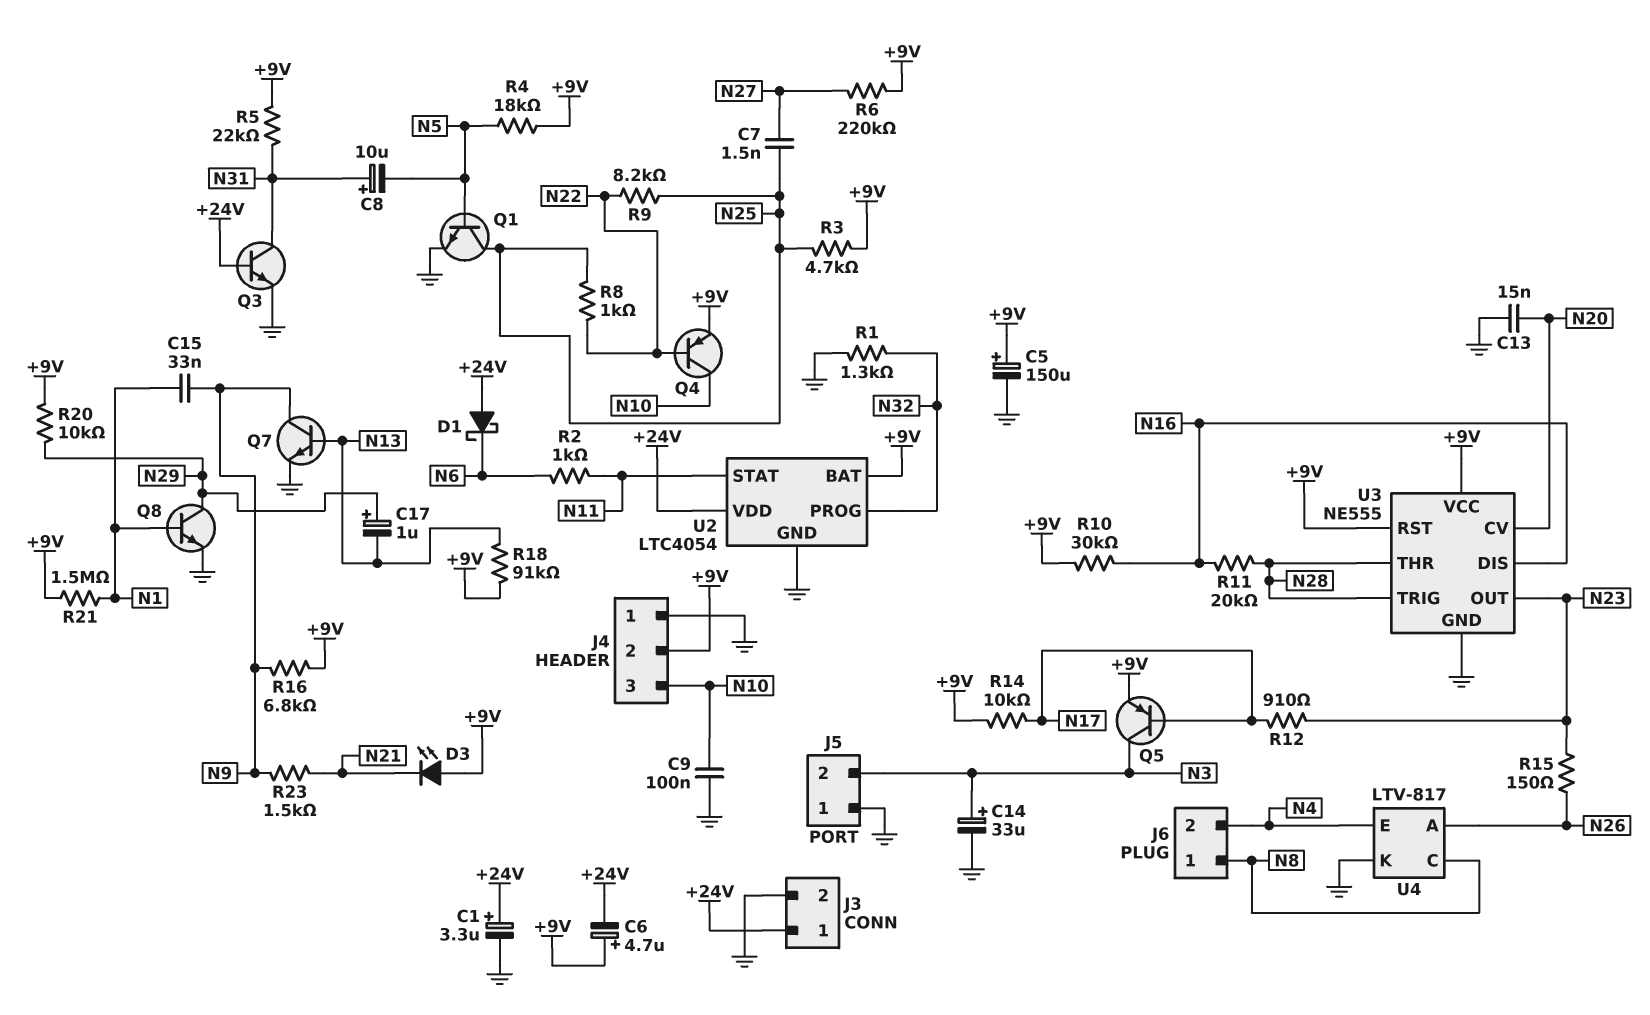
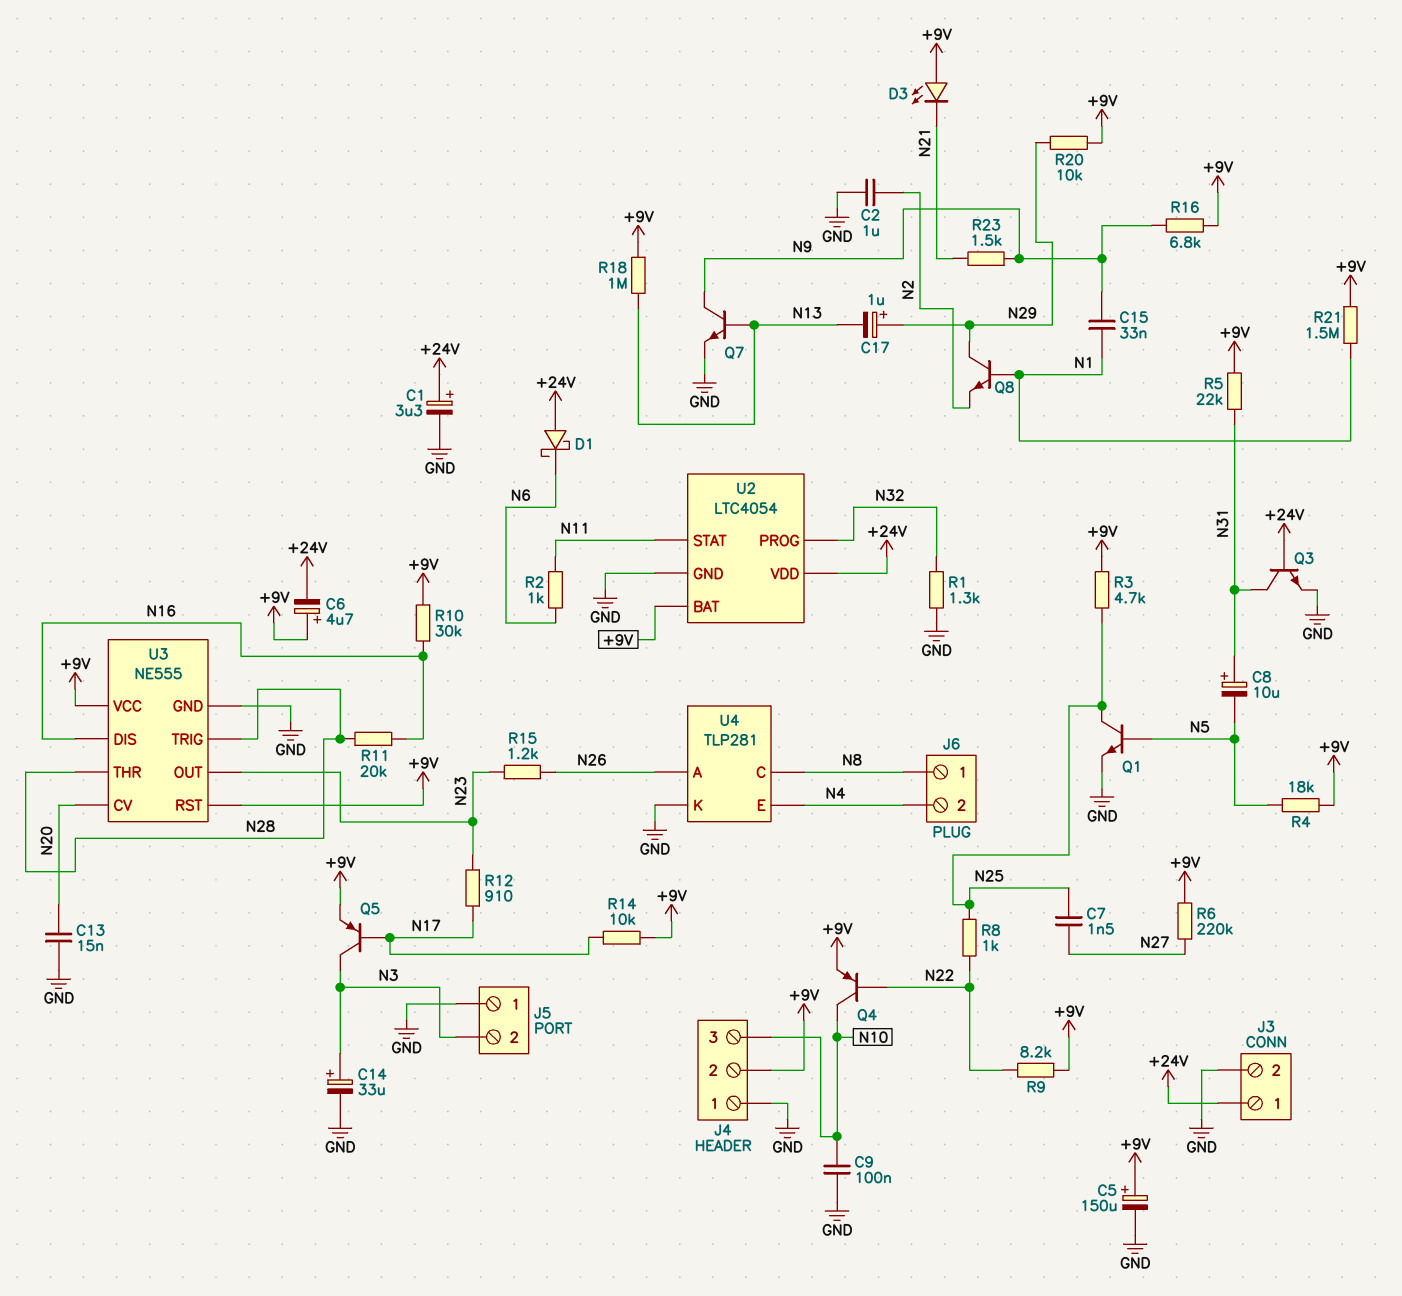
C2: none -> 1uF (GND, N2)
Q8: NPN (B N1, C N29, E GND) -> NPN (B N1, C N29, E N2)
R9: 8.2k (N22, N25) -> 8.2k (+9V, N22)
R15: 150 (N23, N26) -> 1.2k (N23, N26)
R18: 91k (+9V, N13) -> 1M (+9V, N13)
U4: LTV-817 -> TLP281

